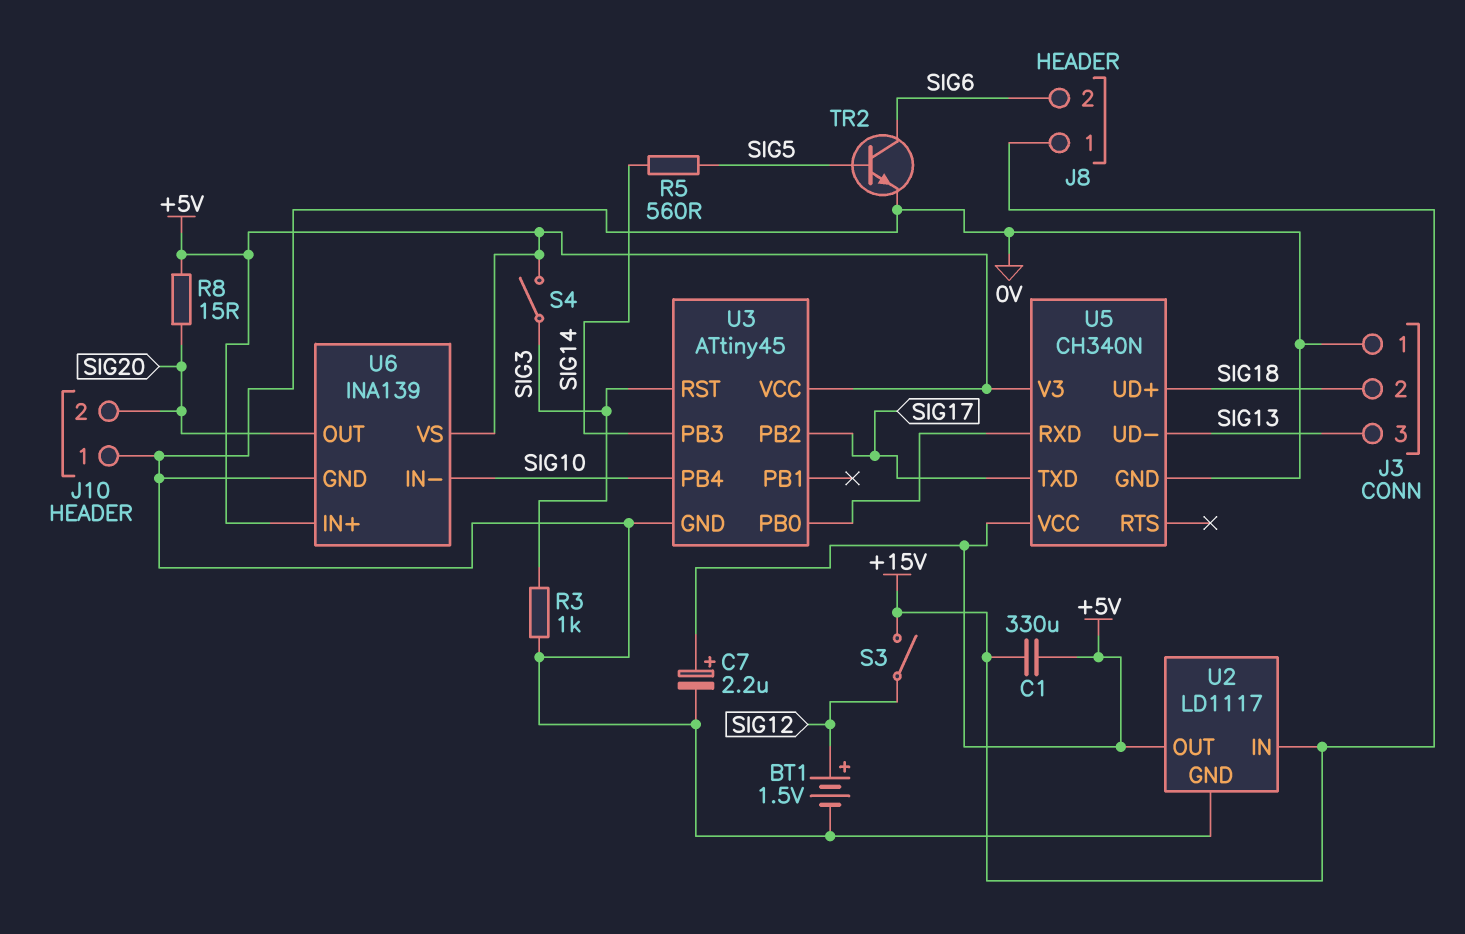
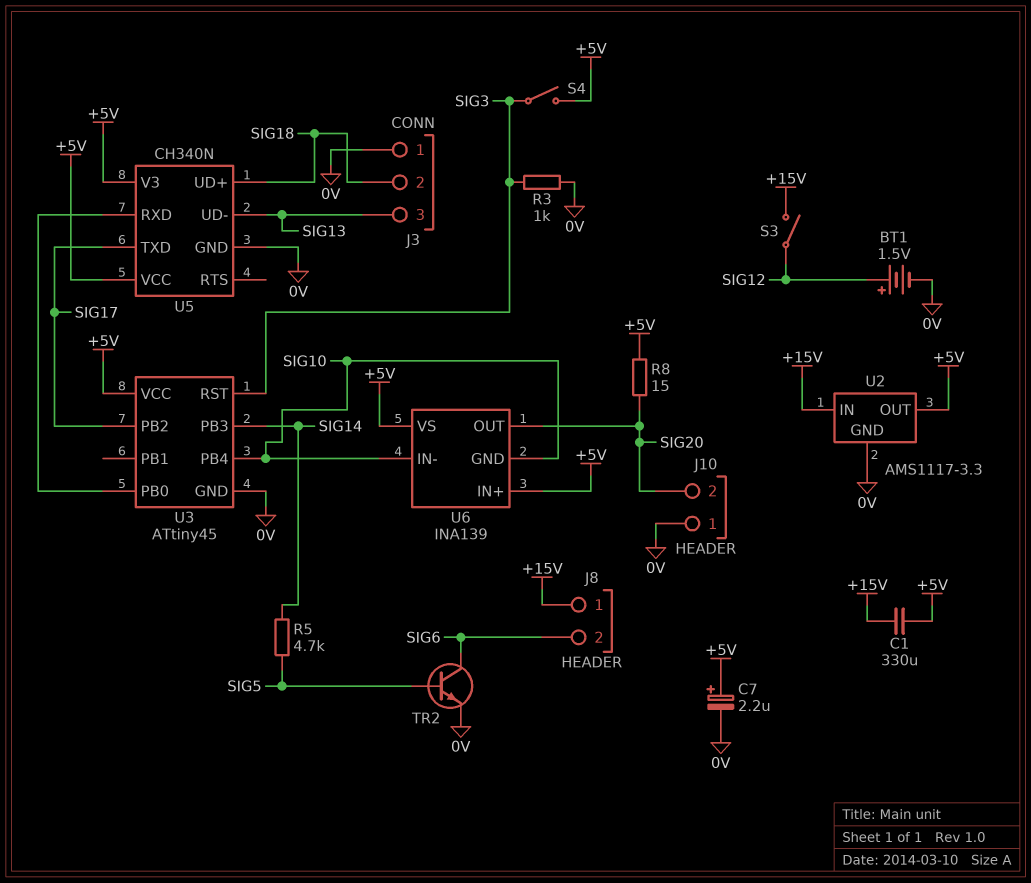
R5: 560 (SIG5, SIG14) -> 4.7k (SIG5, SIG14)
U2: LD1117 -> AMS1117-3.3
U6 pin GND: 0V -> SIG10

